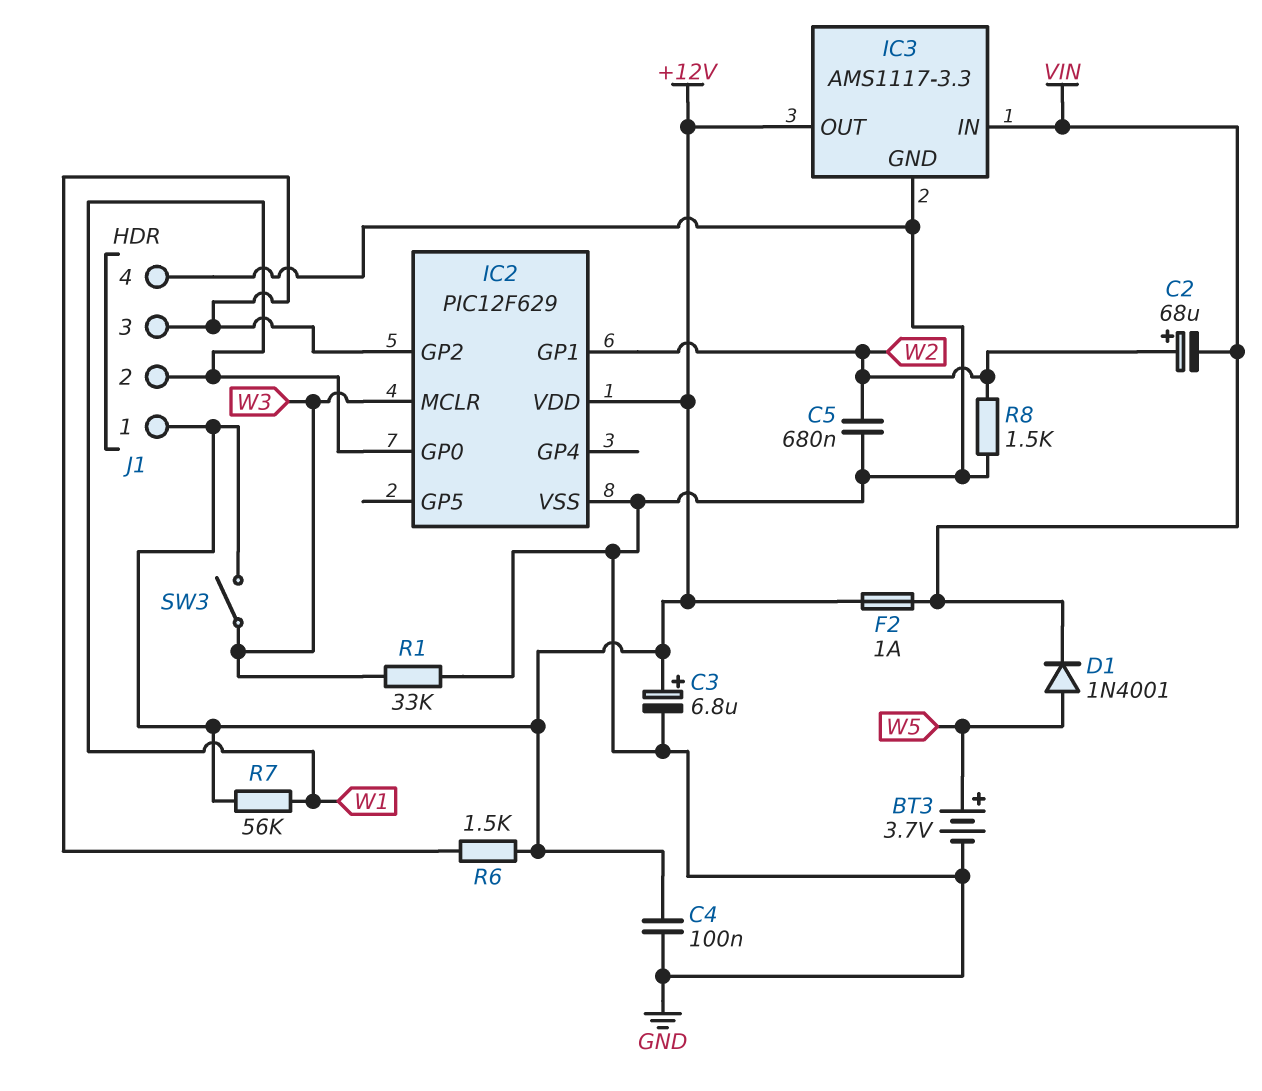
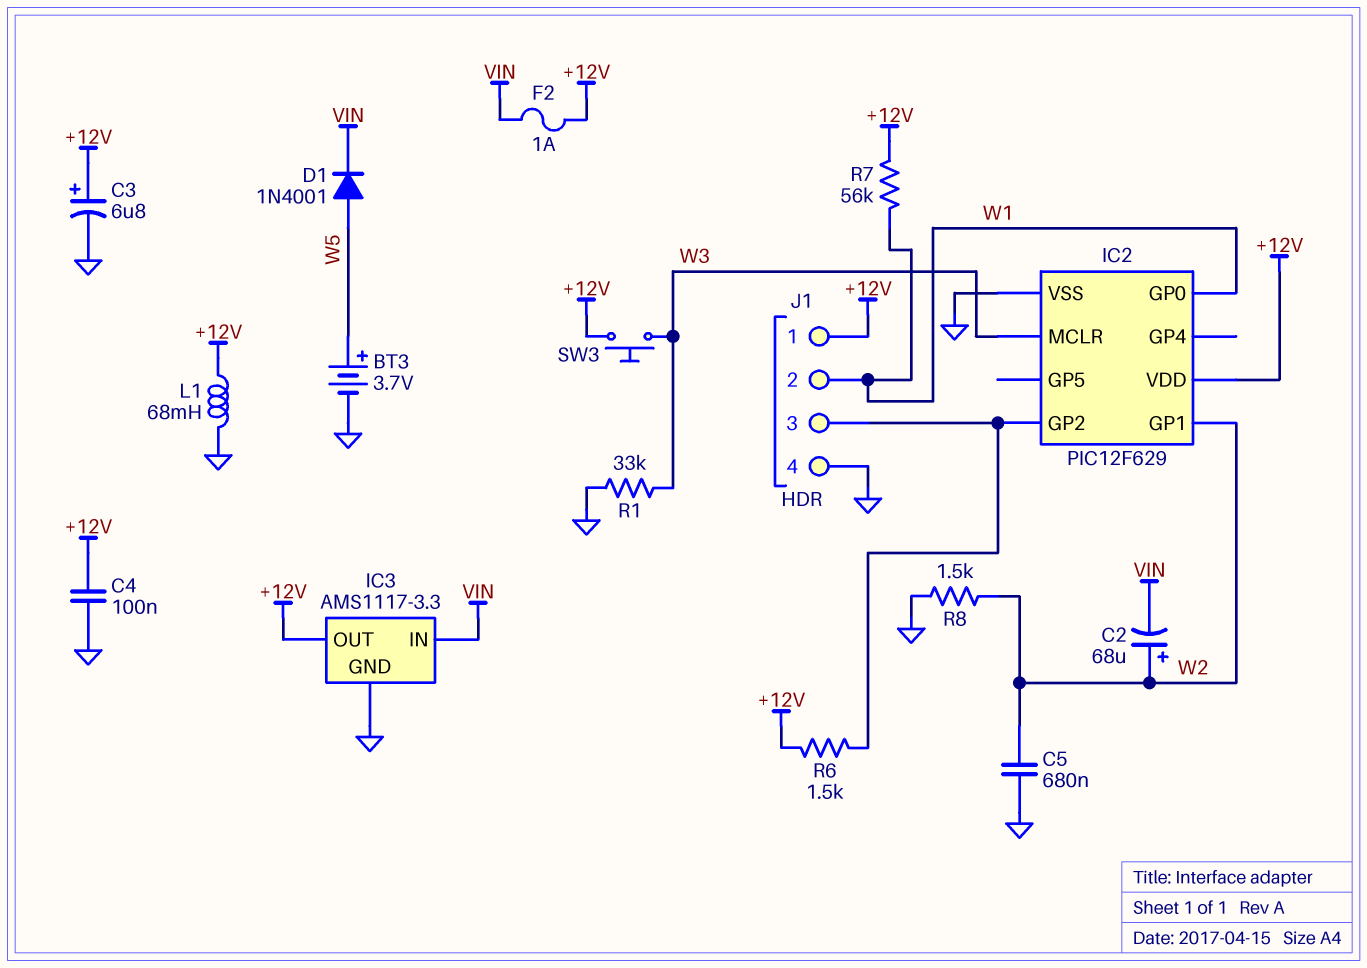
L1: none -> 68mH (+12V, GND)
SW3: switch (+12V, W3) -> button (+12V, W3)

